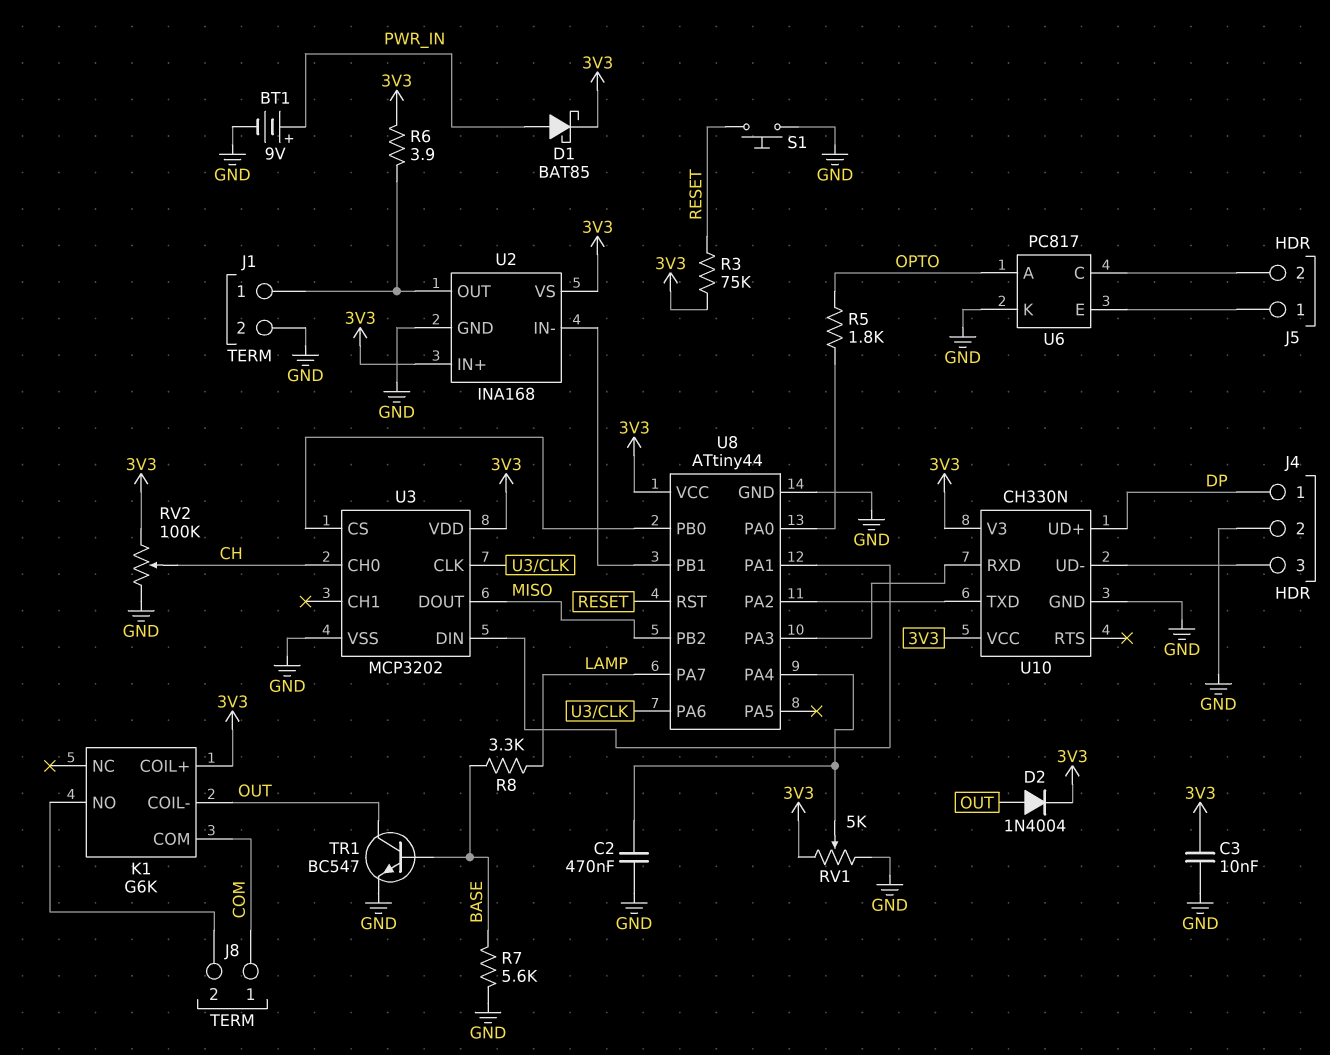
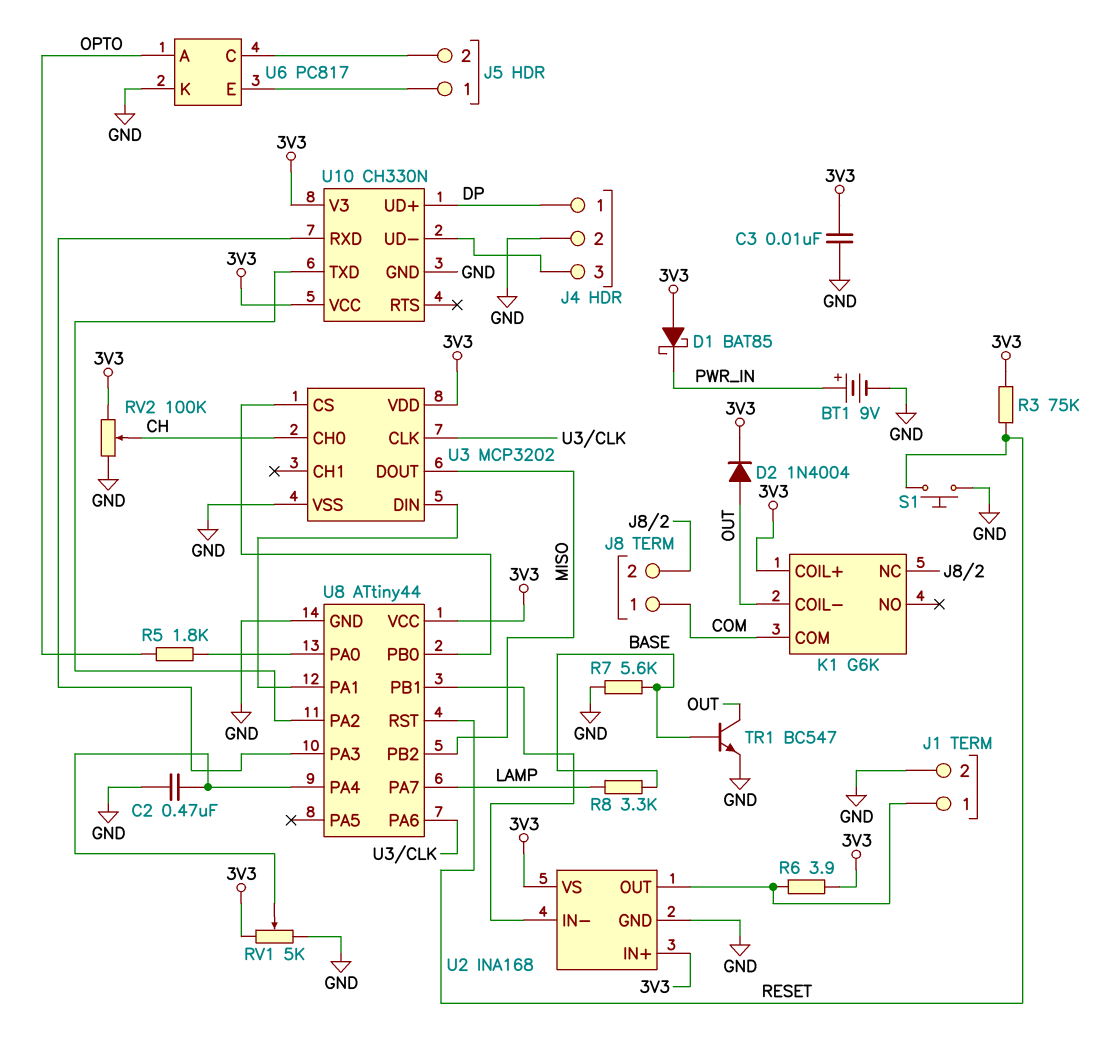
D1: schottky BAT85 (A PWR_IN, K 3V3) -> schottky BAT85 (A 3V3, K PWR_IN)
K1 pin NC: none -> J8/2
K1 pin NO: J8/2 -> none

